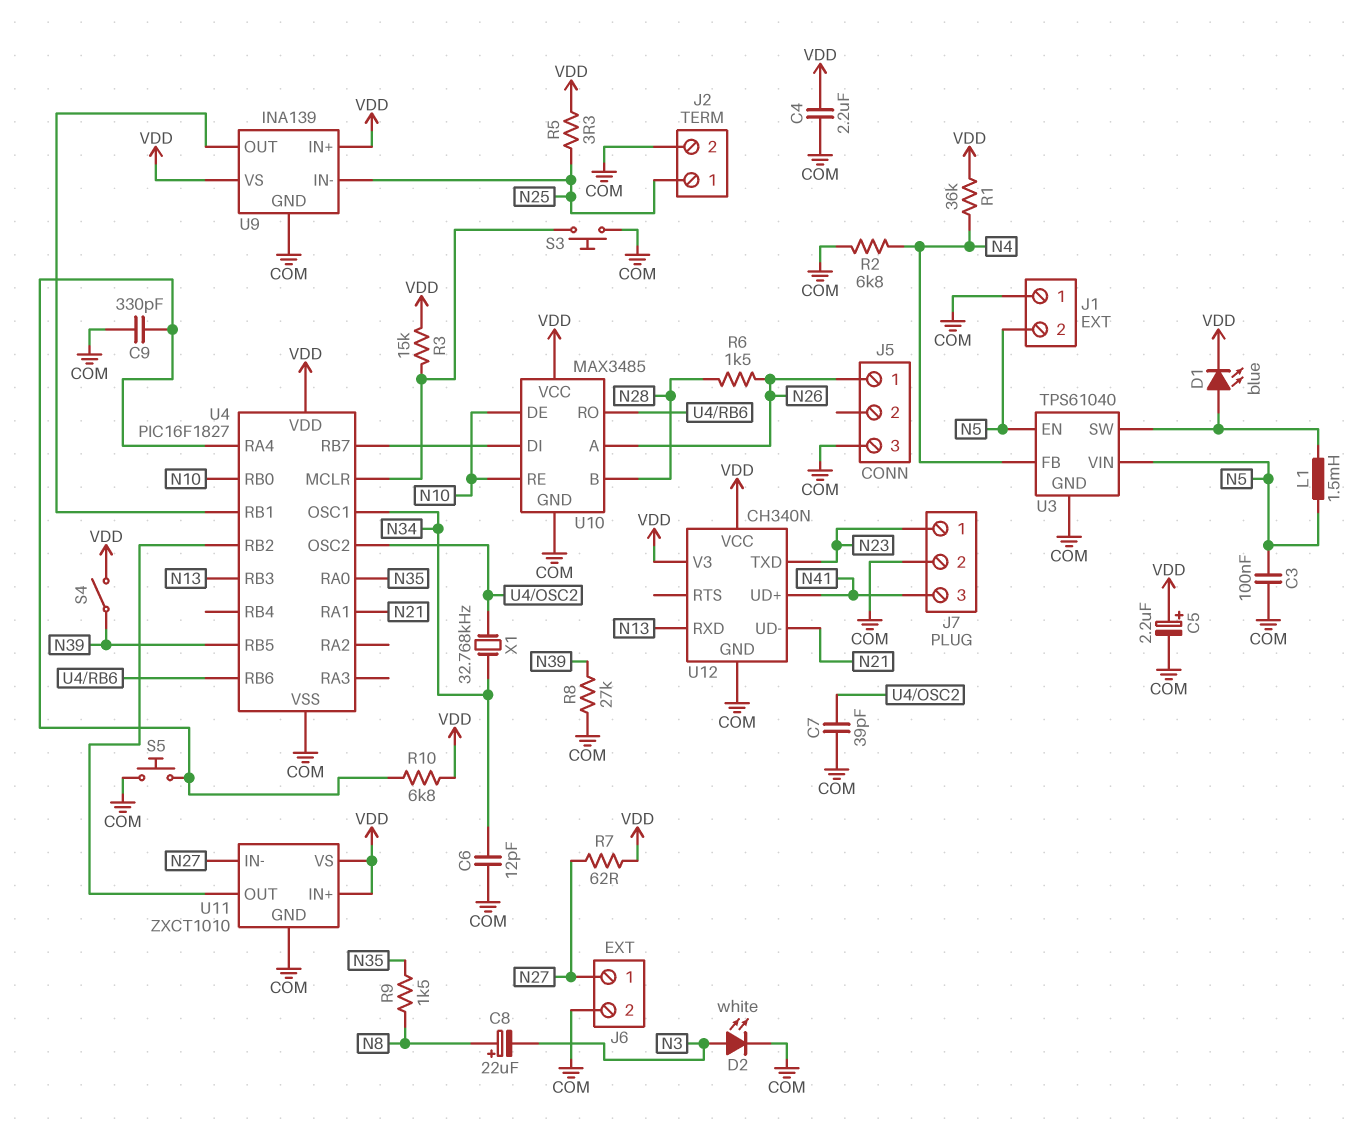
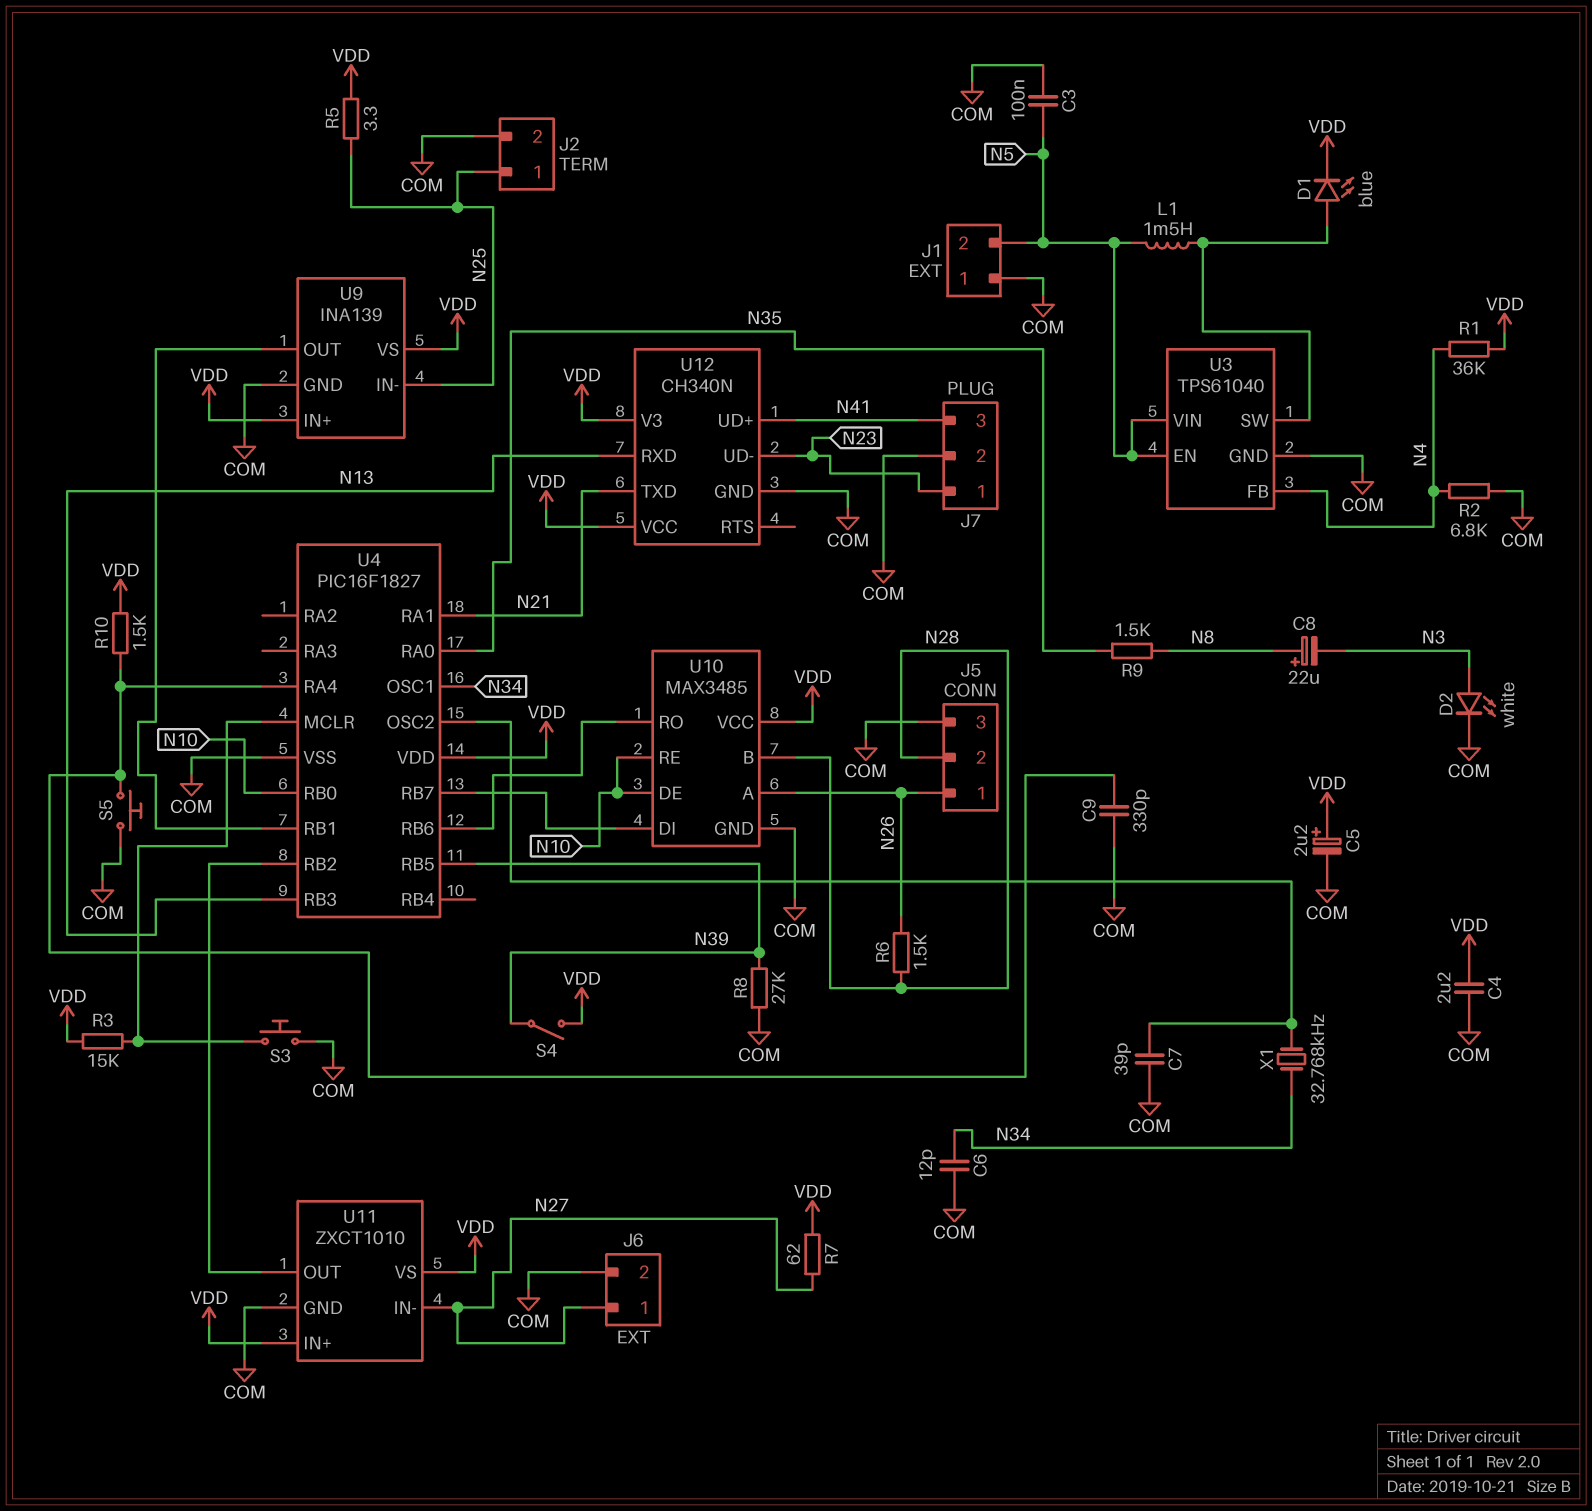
J5 pin 2: none -> N28
R10: 6.8k (U4/RA4, VDD) -> 1.5k (U4/RA4, VDD)
U12 pin TXD: N23 -> N21
U12 pin UD-: N21 -> N23

